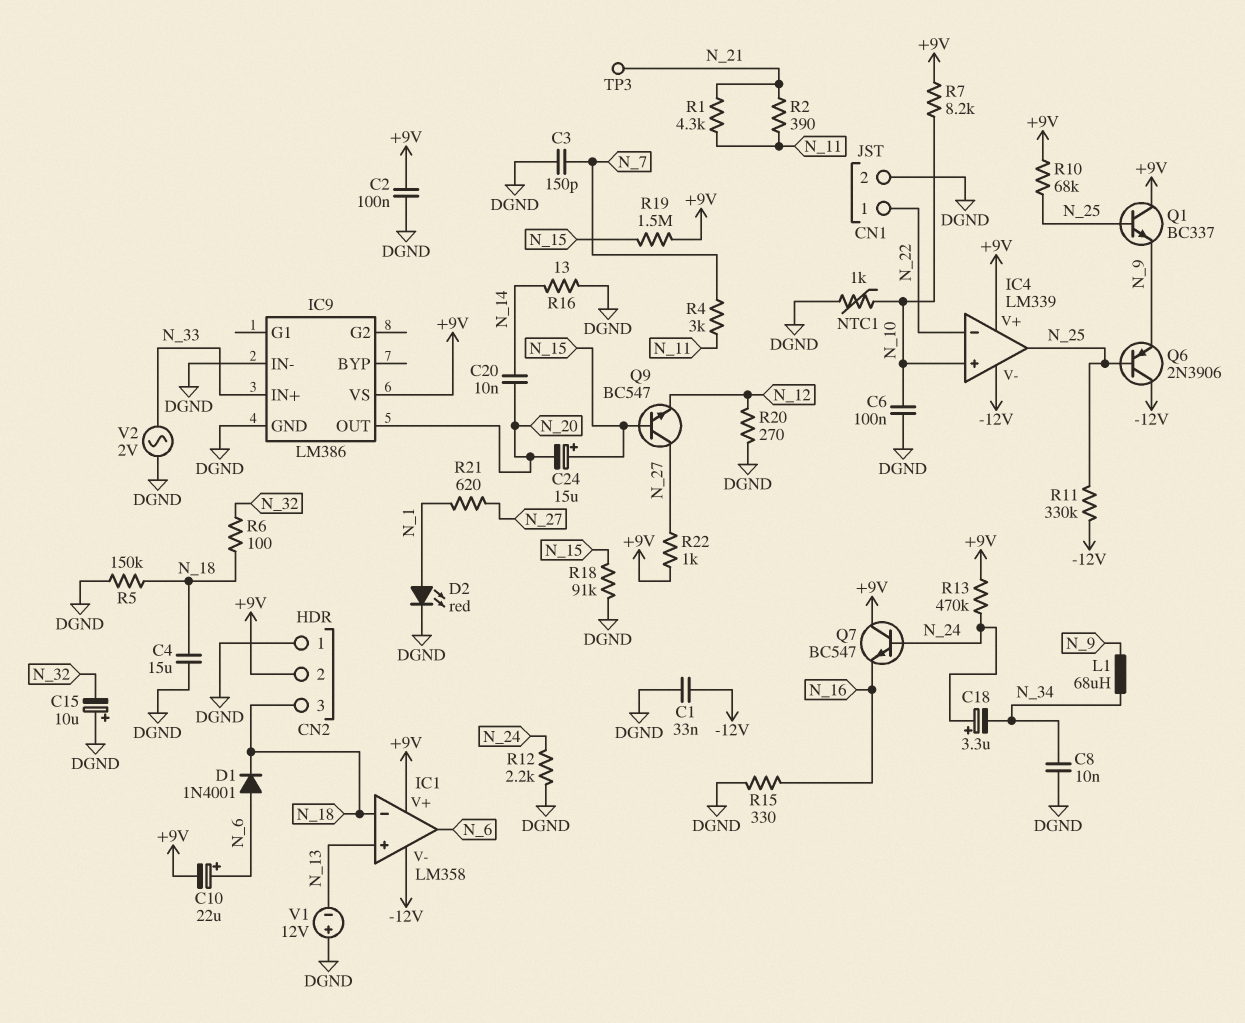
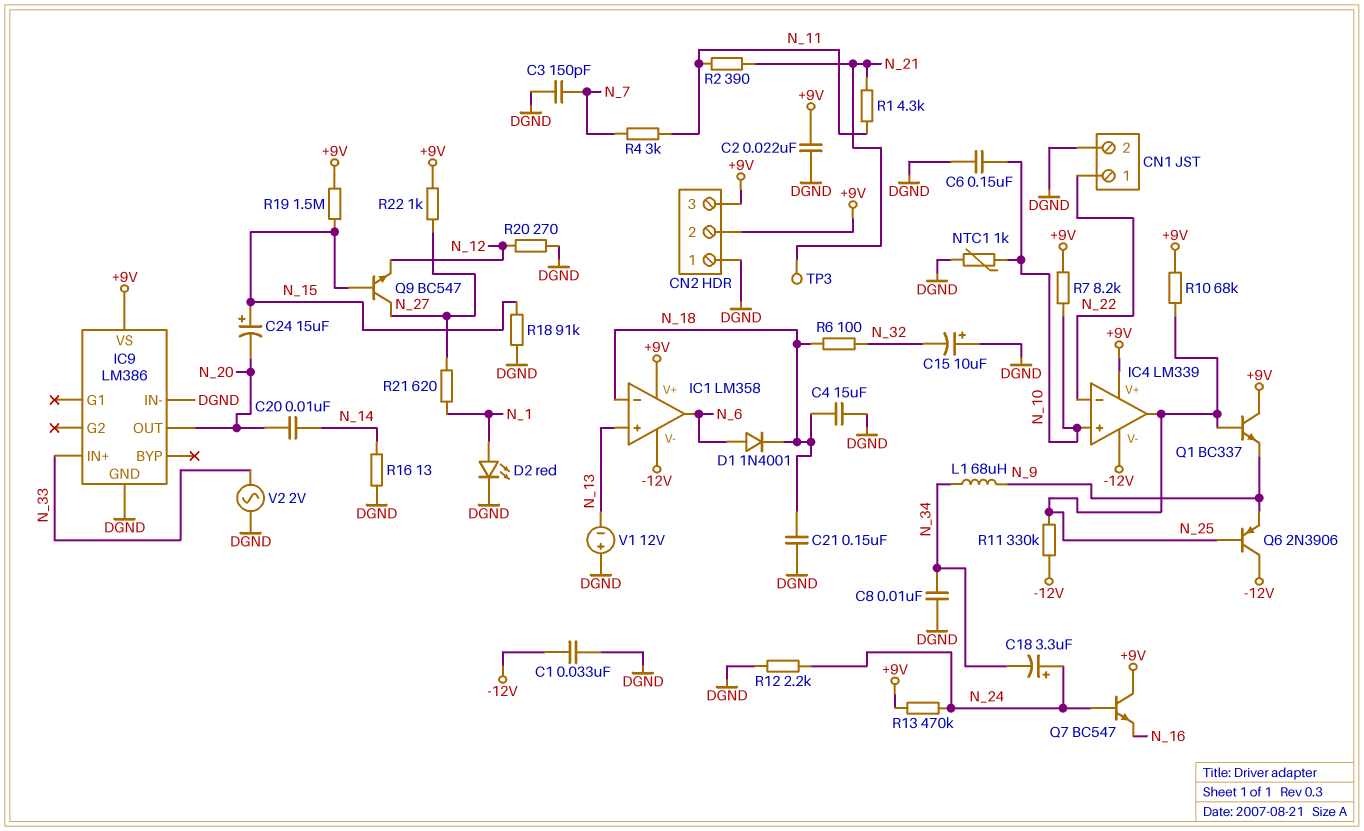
C2: 100nF (+9V, DGND) -> 22nF (+9V, DGND)
C6: 100nF (DGND, N_10) -> 150nF (DGND, N_10)
C10: 22uF (plus N_6, minus +9V) -> none
C21: none -> 150nF (DGND, N_18)
CN2 pin 3: N_18 -> +9V
R5: 150k (DGND, N_18) -> none
R15: 330 (DGND, N_16) -> none

